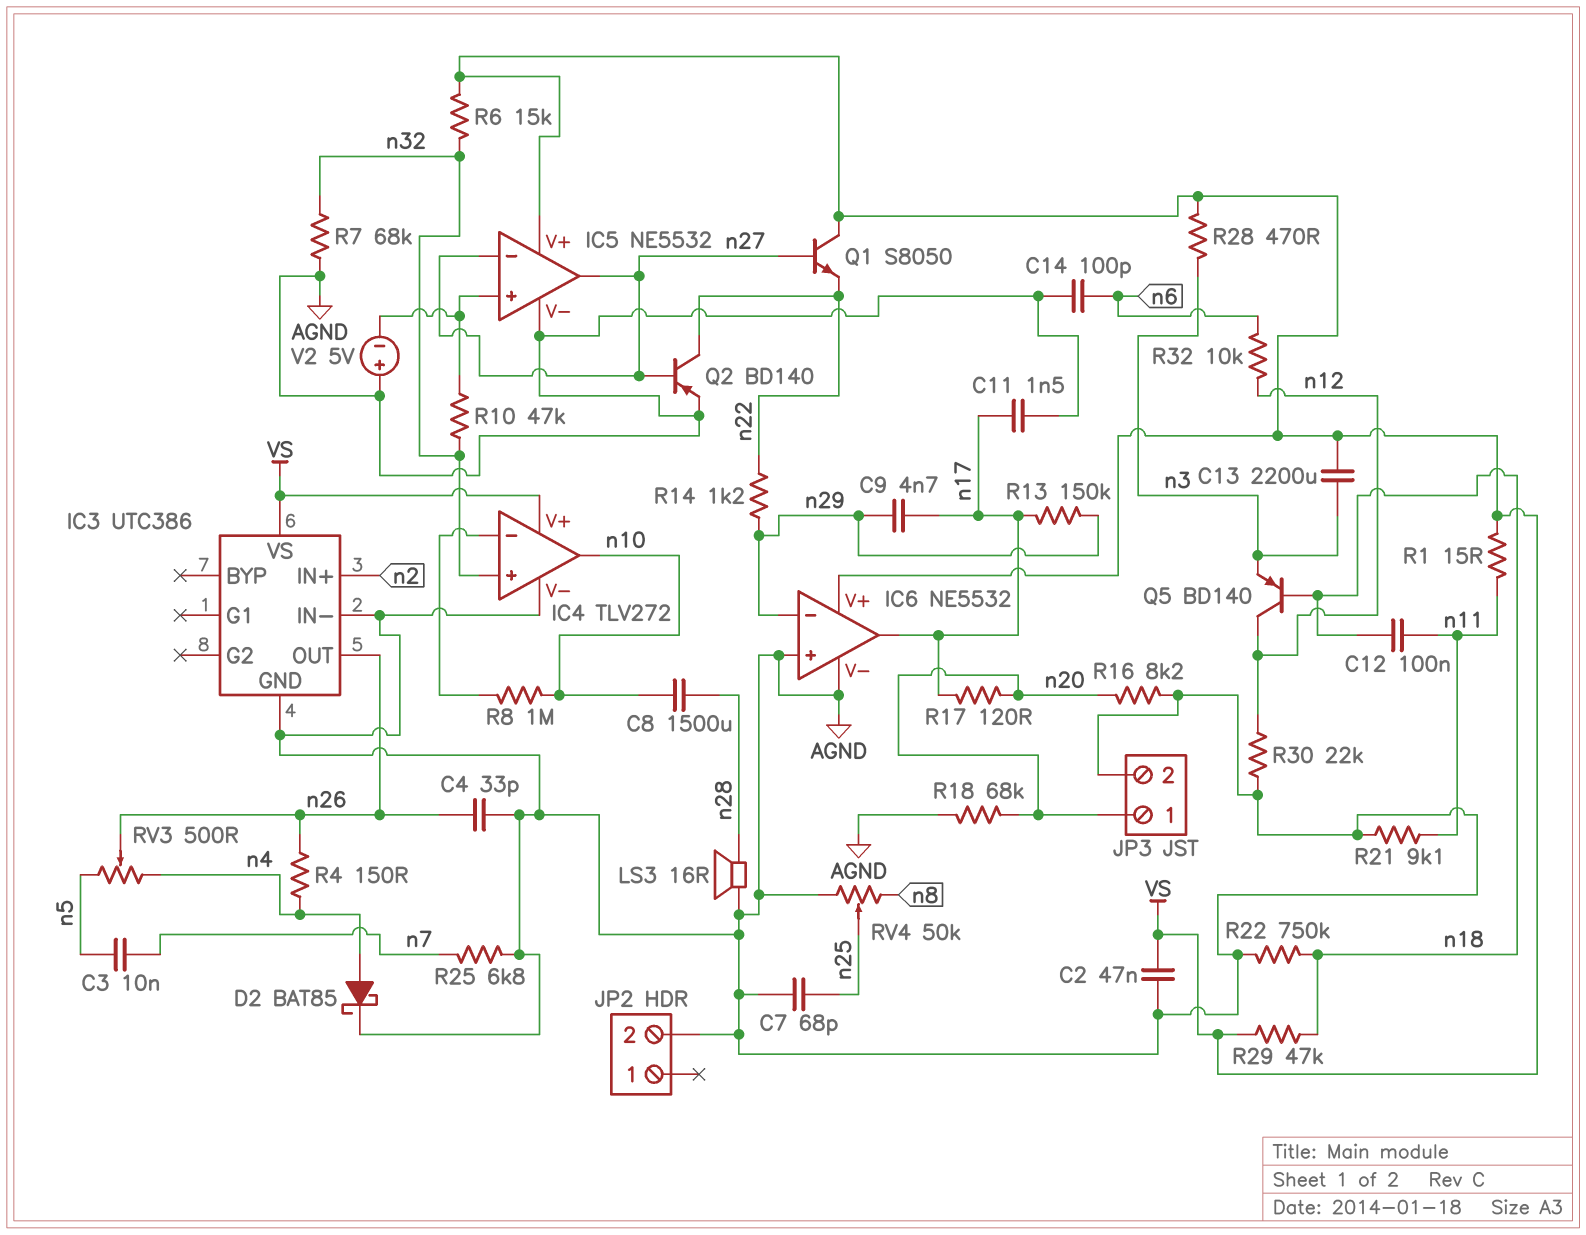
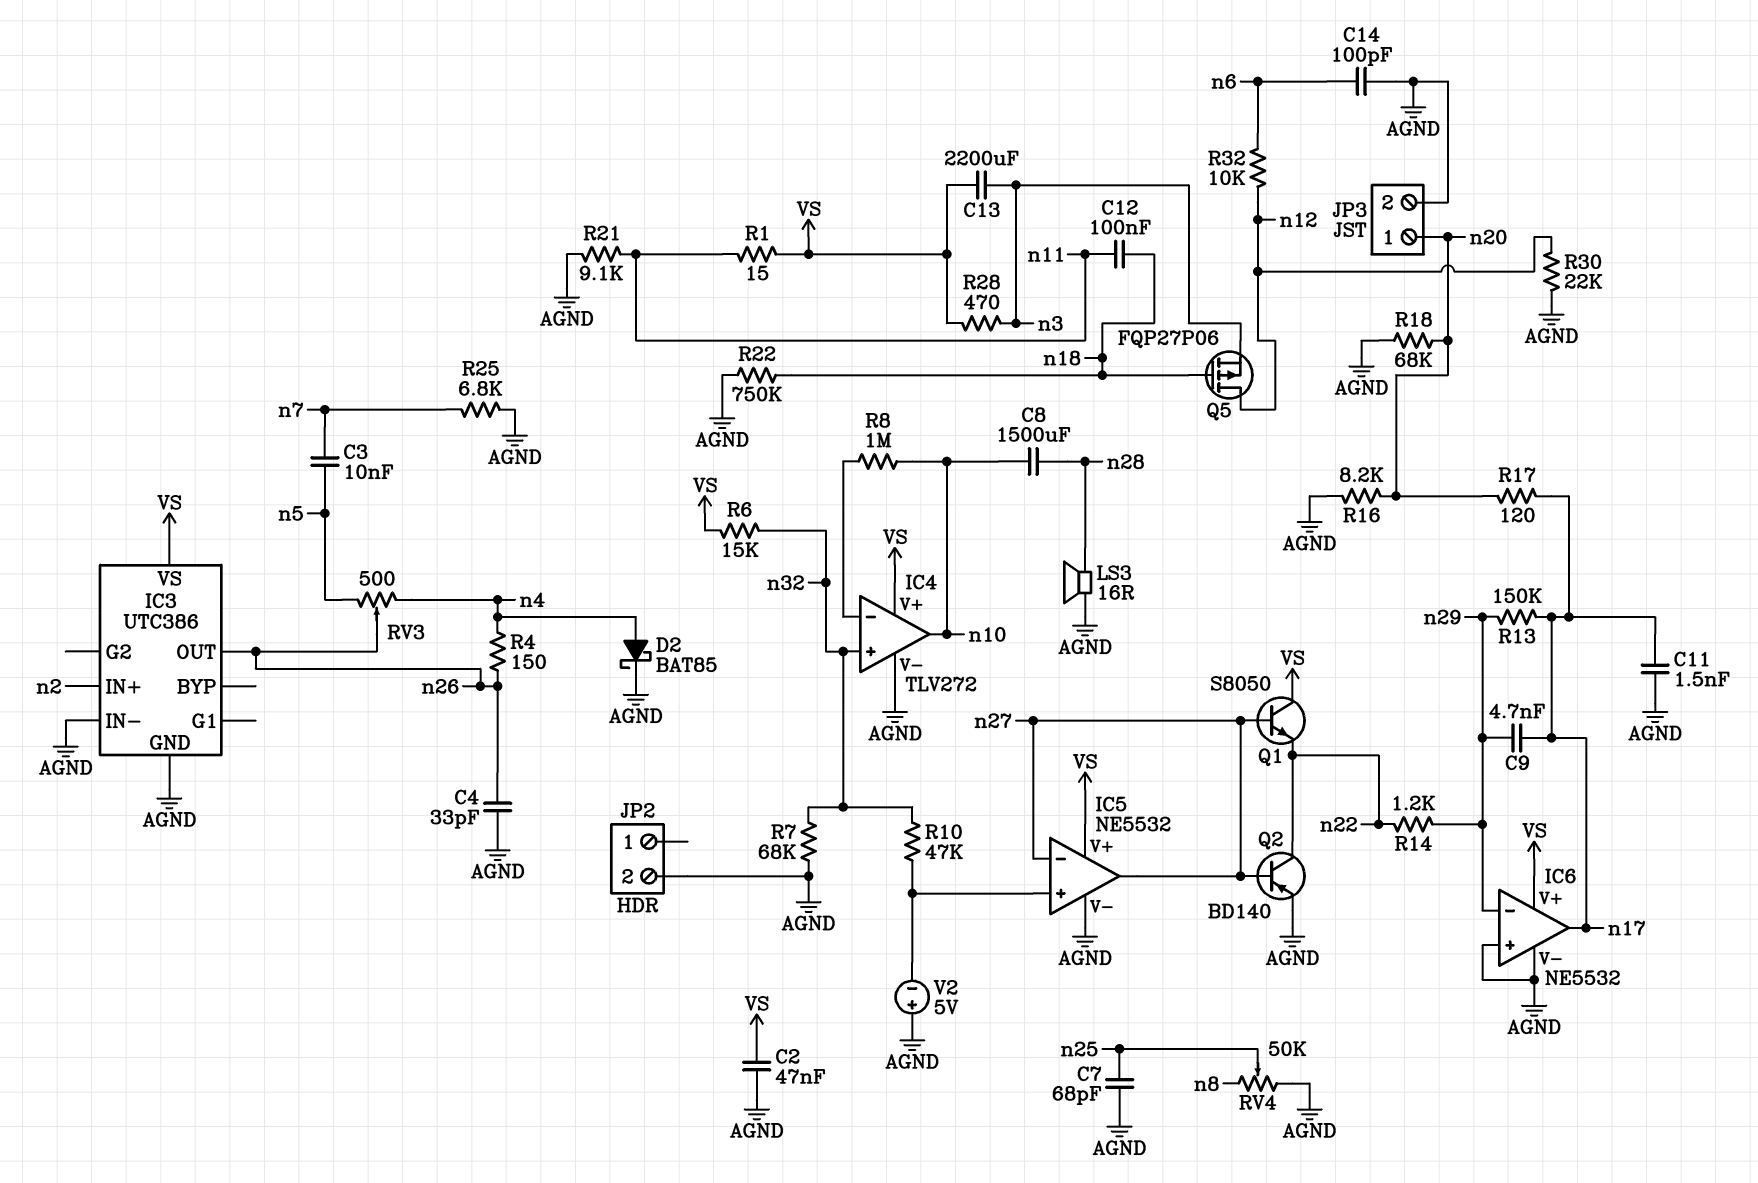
Q5: PNP BD140 (B n18, C n12, E n3) -> PMOS FQP27P06 (G n18, D n12, S n3)
R29: 47k (VS, n18) -> none

